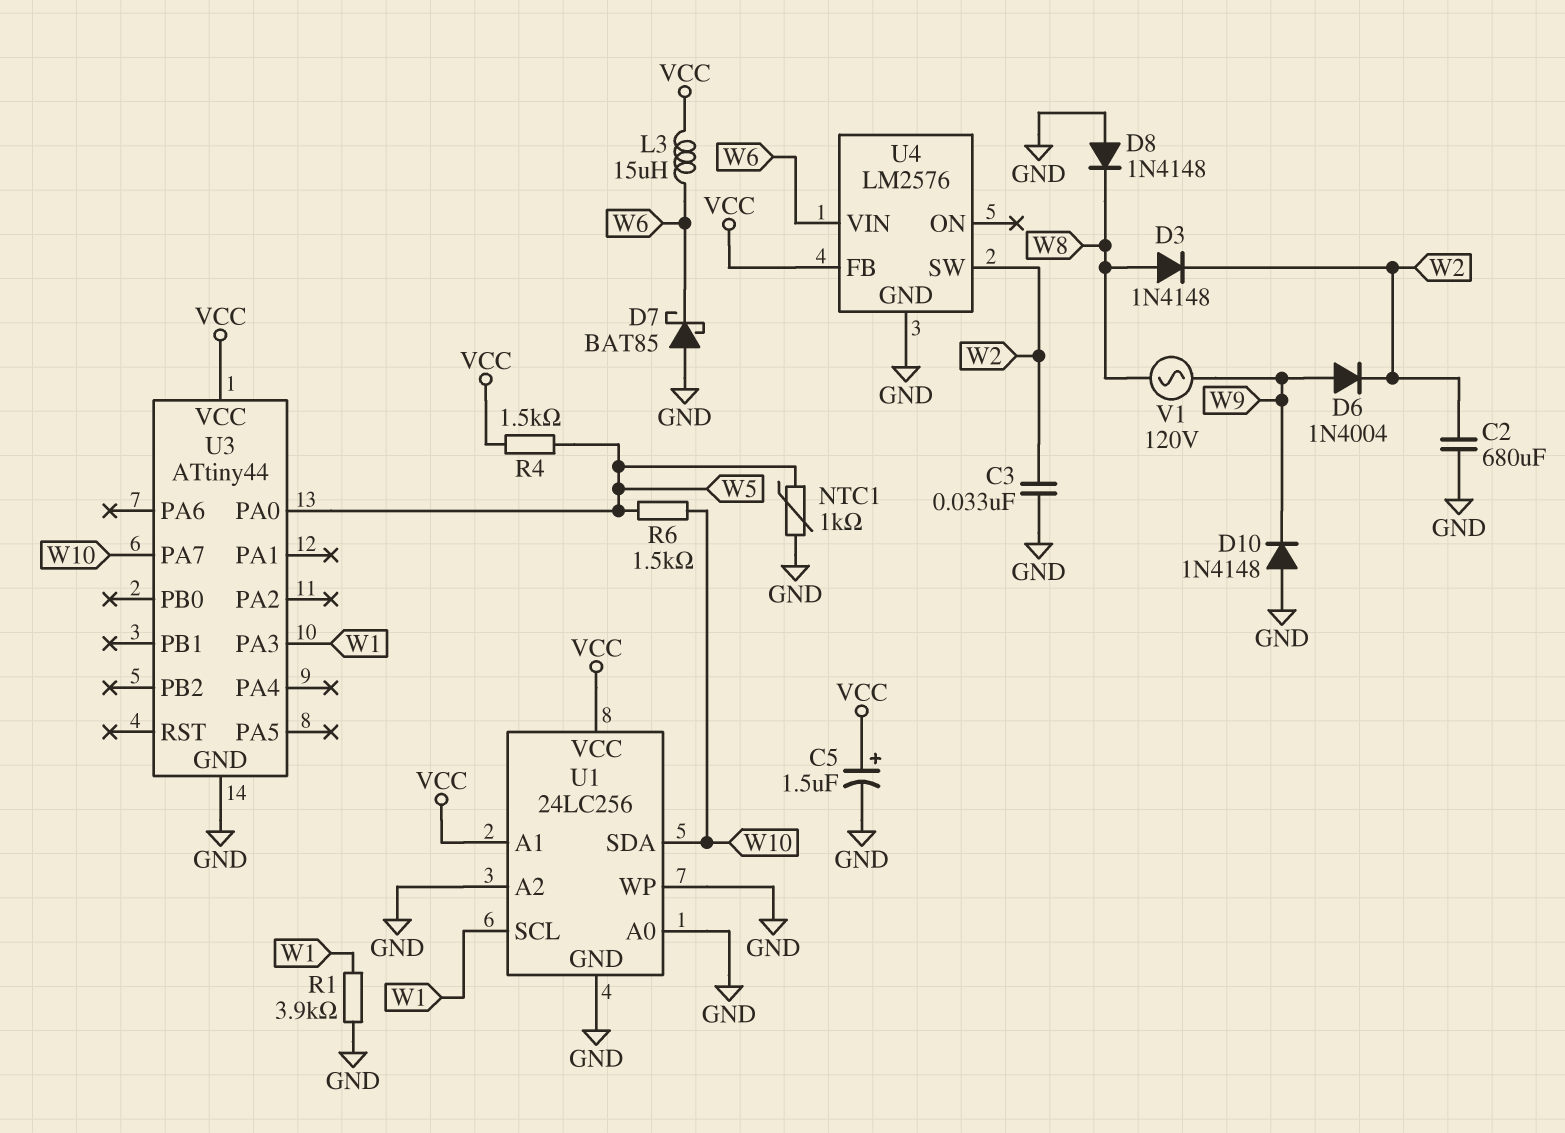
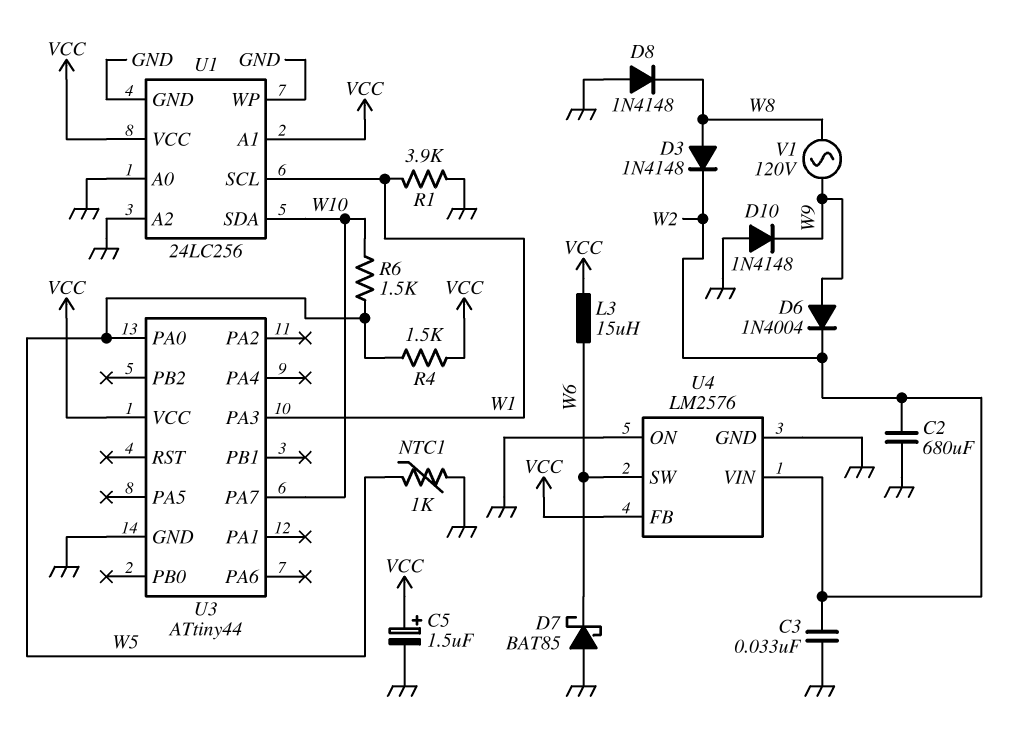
U4 pin ON: none -> GND
U4 pin SW: W2 -> W6
U4 pin VIN: W6 -> W2

